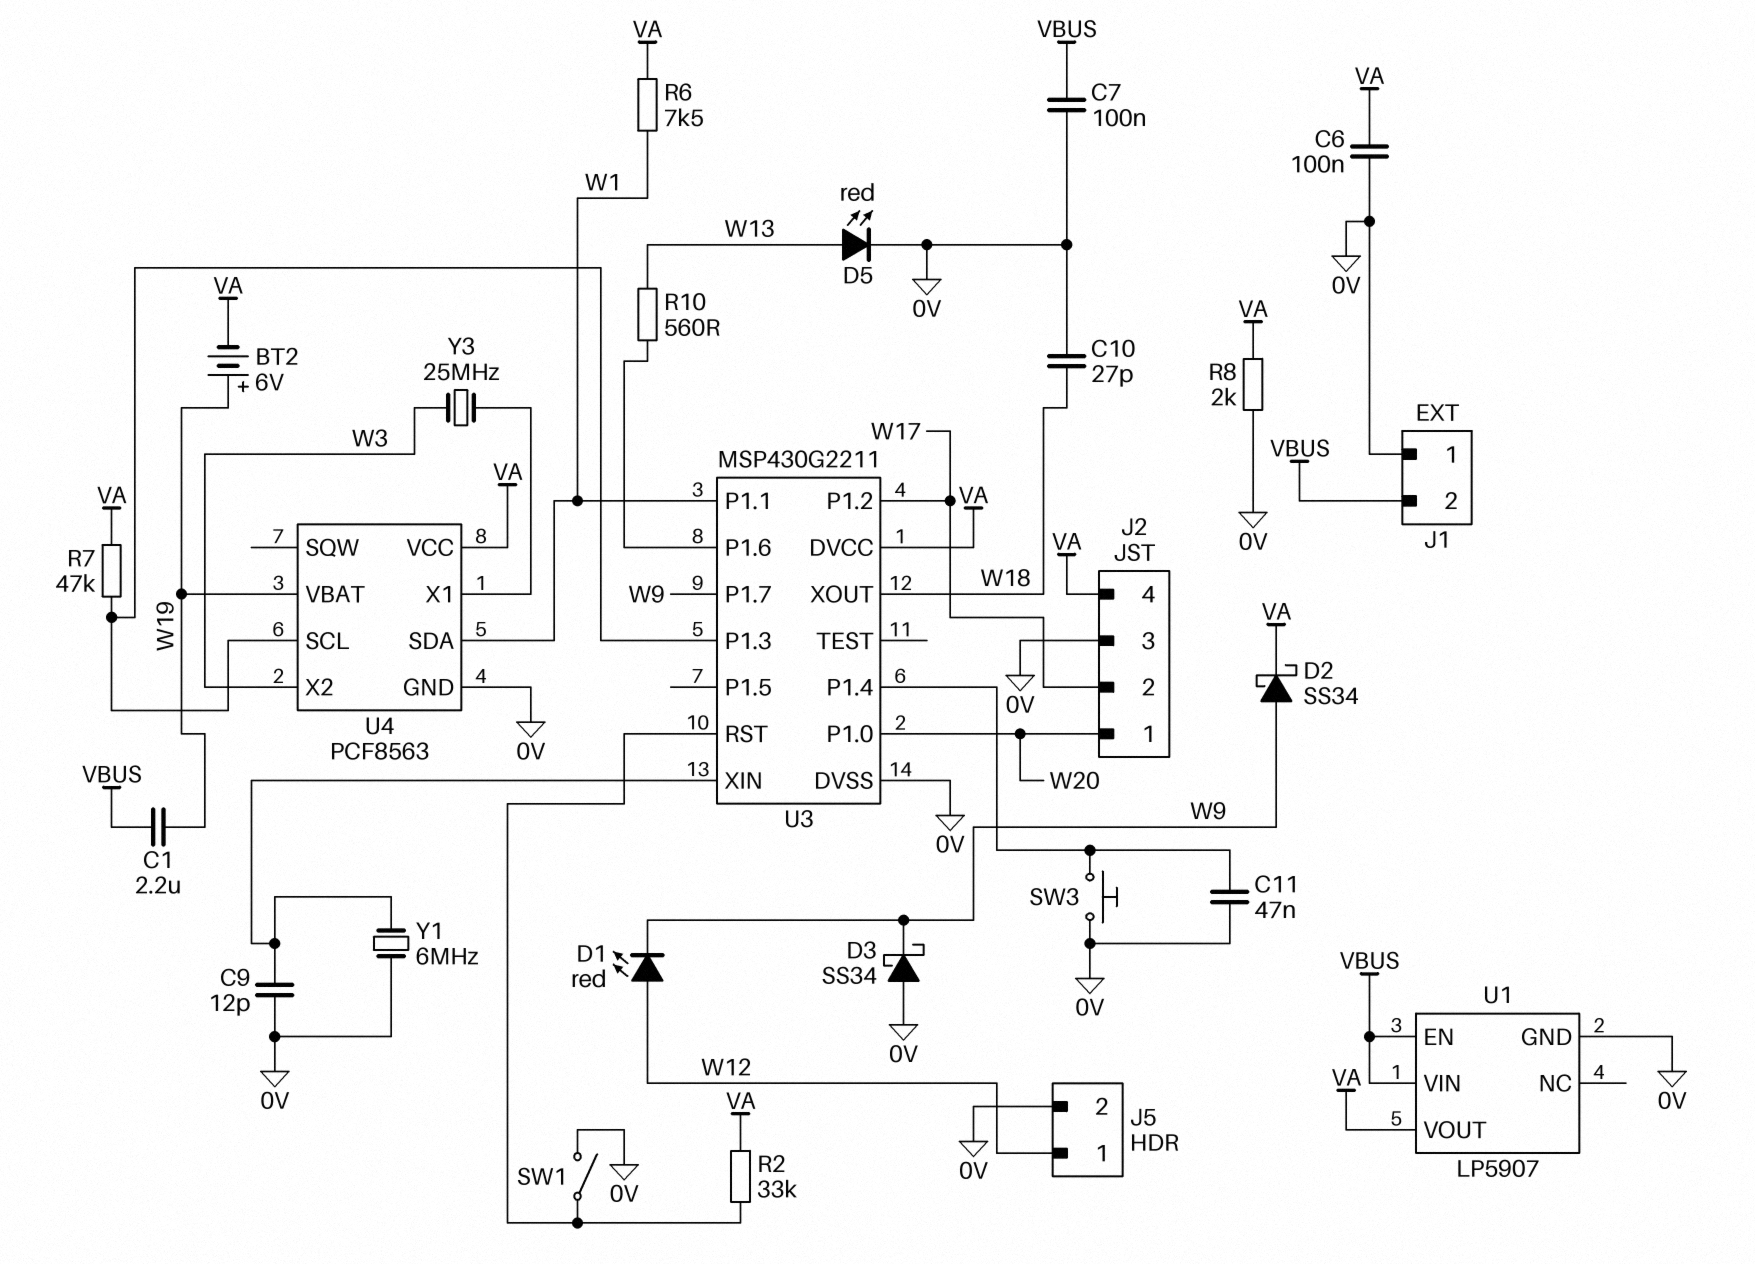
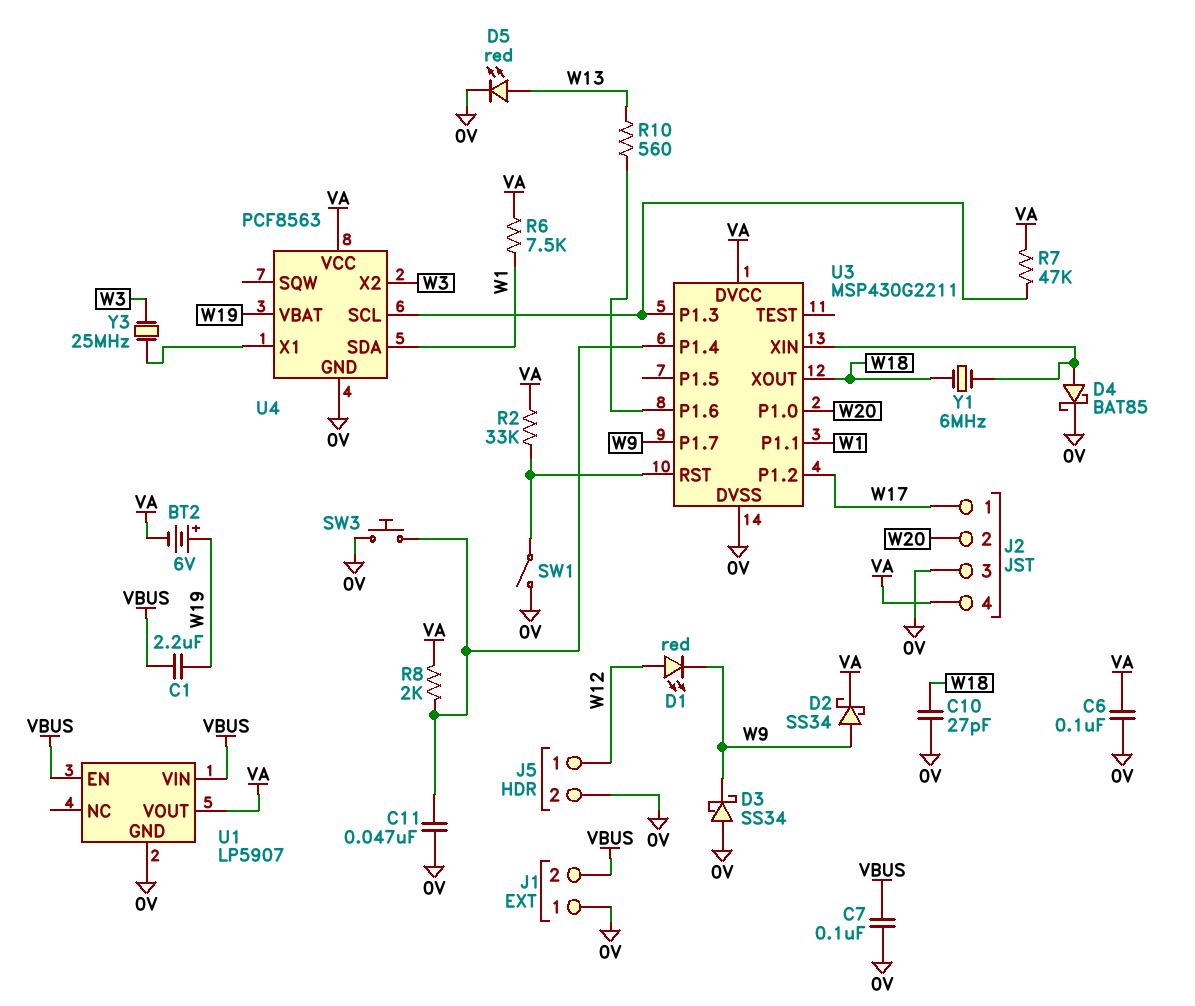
C9: 12pF (0V, U3/XIN) -> none
D4: none -> schottky BAT85 (A U3/XIN, K 0V)
J2 pin 1: W20 -> W17
J2 pin 2: W17 -> W20
R8: 2k (0V, VA) -> 2k (U3/P1.4, VA)
Y1: 6MHz (0V, U3/XIN) -> 6MHz (U3/XIN, W18)

